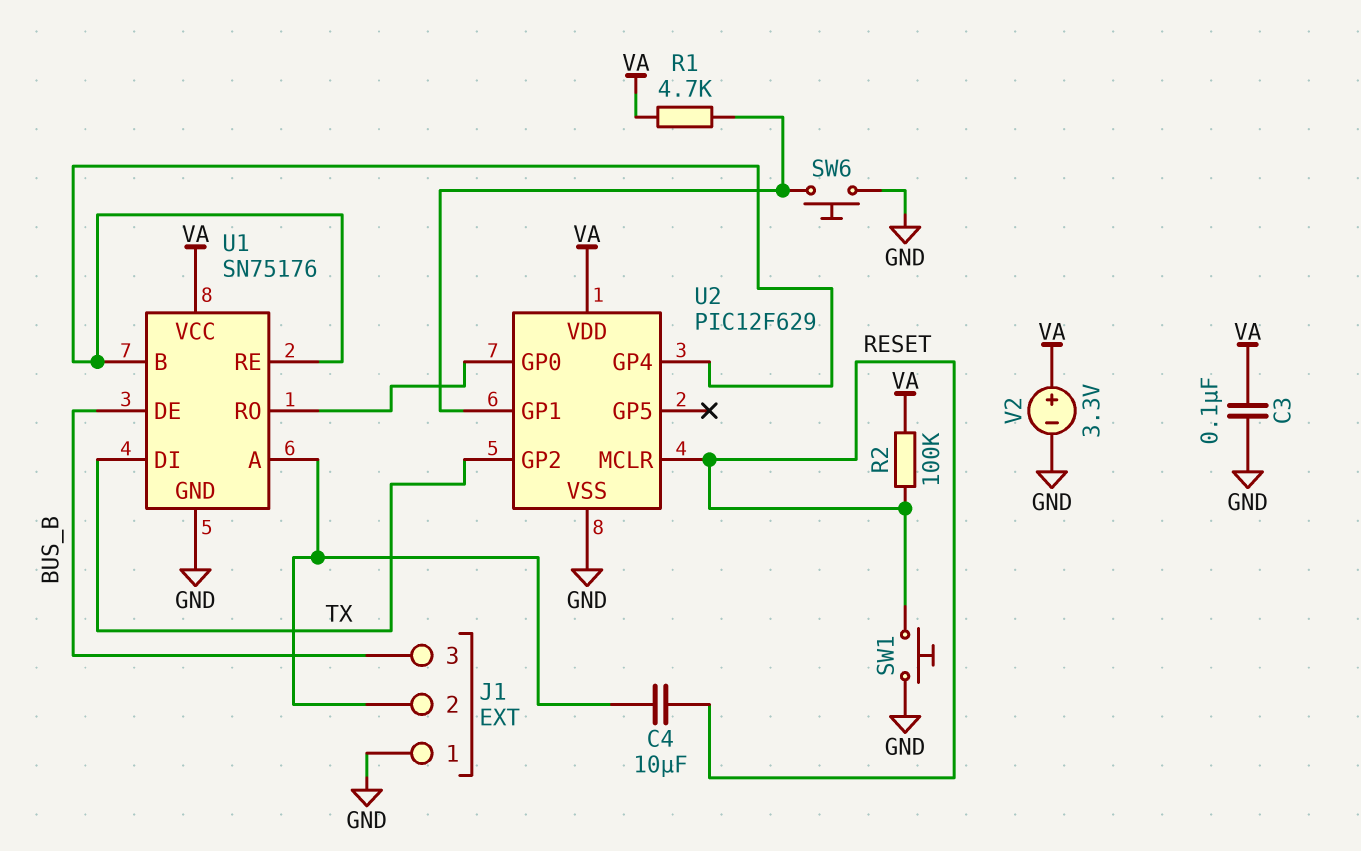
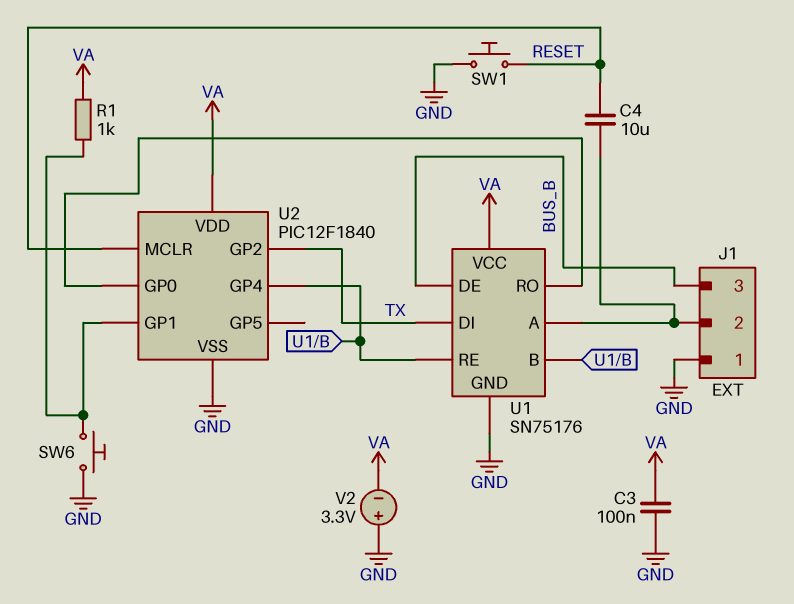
R1: 4.7k (U2/GP1, VA) -> 1k (U2/GP1, VA)
R2: 100k (RESET, VA) -> none
U2: PIC12F629 -> PIC12F1840
V2: 3.3V (plus VA, minus GND) -> 3.3V (plus GND, minus VA)

